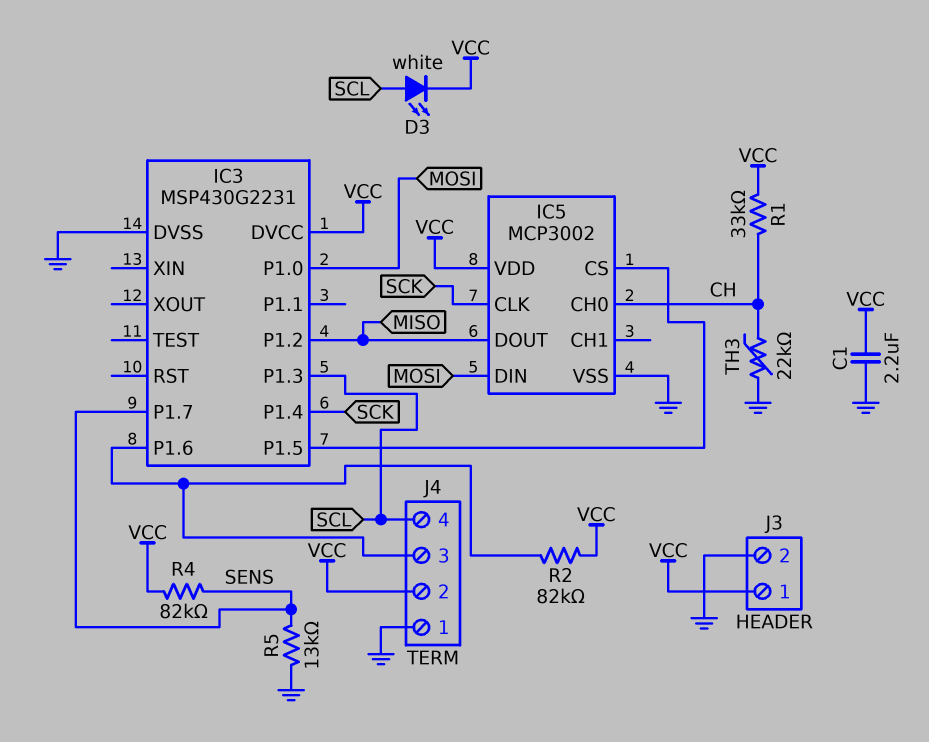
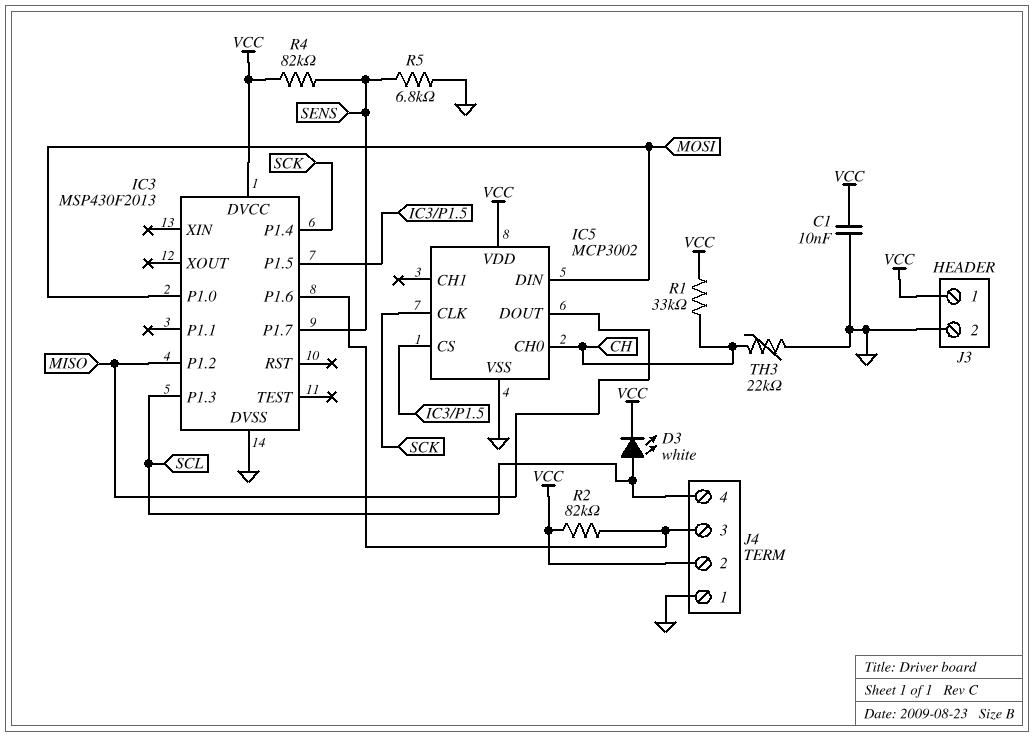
C1: 2.2uF (GND, VCC) -> 10nF (GND, VCC)
IC3: MSP430G2231 -> MSP430F2013
R5: 13k (GND, SENS) -> 6.8k (GND, SENS)

